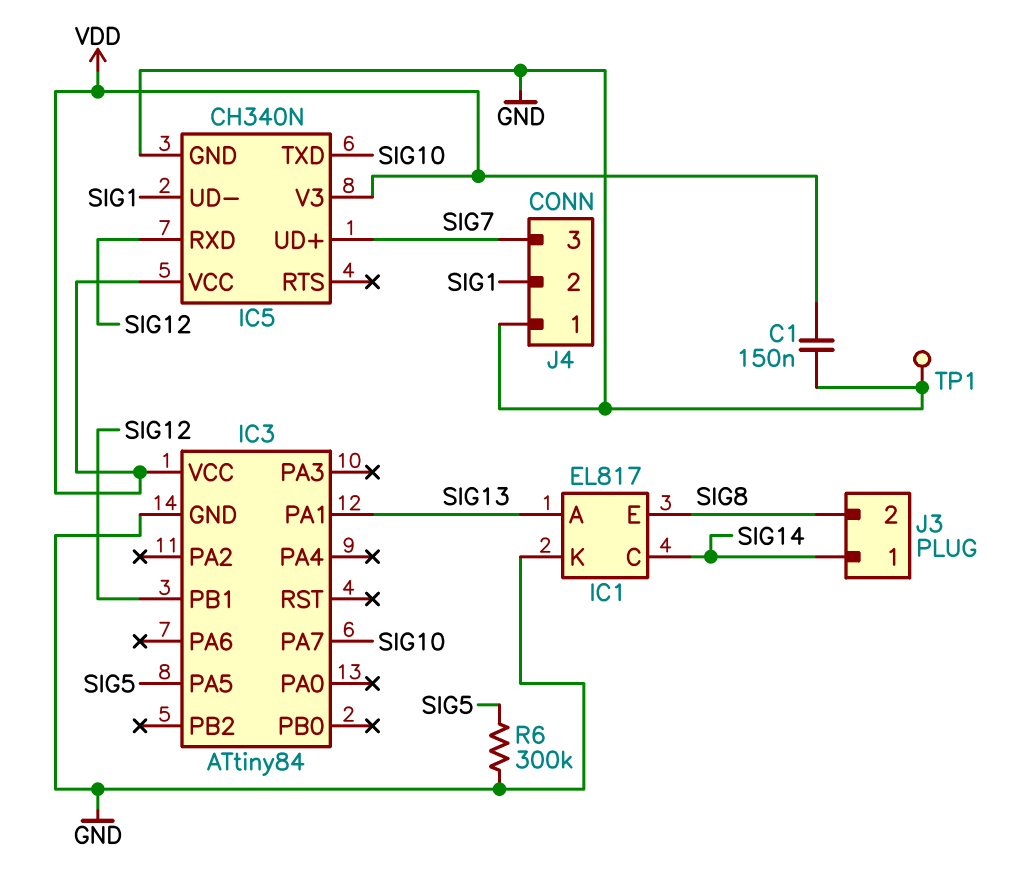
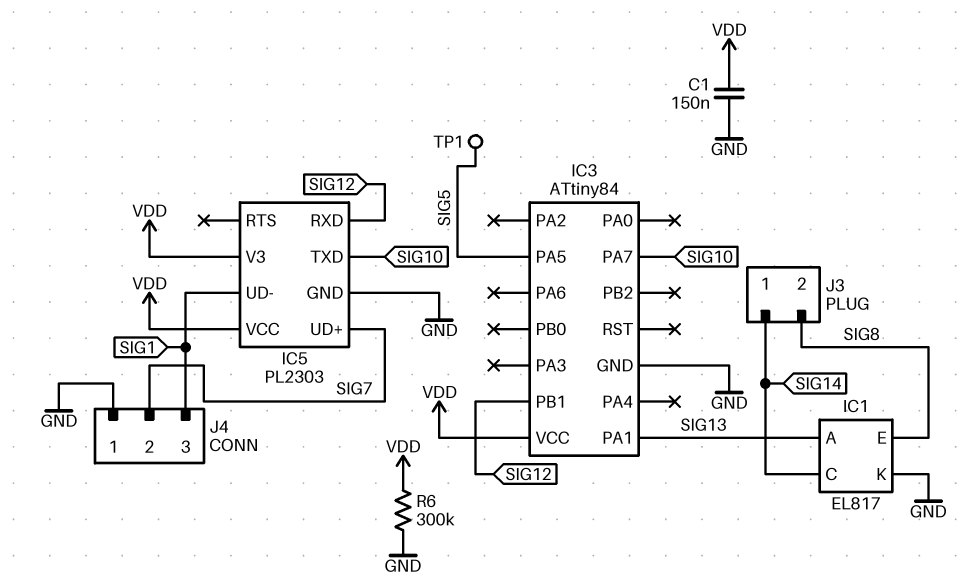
IC5: CH340N -> PL2303
J4 pin 2: SIG1 -> SIG7
J4 pin 3: SIG7 -> SIG1
R6: 300k (GND, SIG5) -> 300k (GND, VDD)
TP1: test point (GND) -> test point (SIG5)

